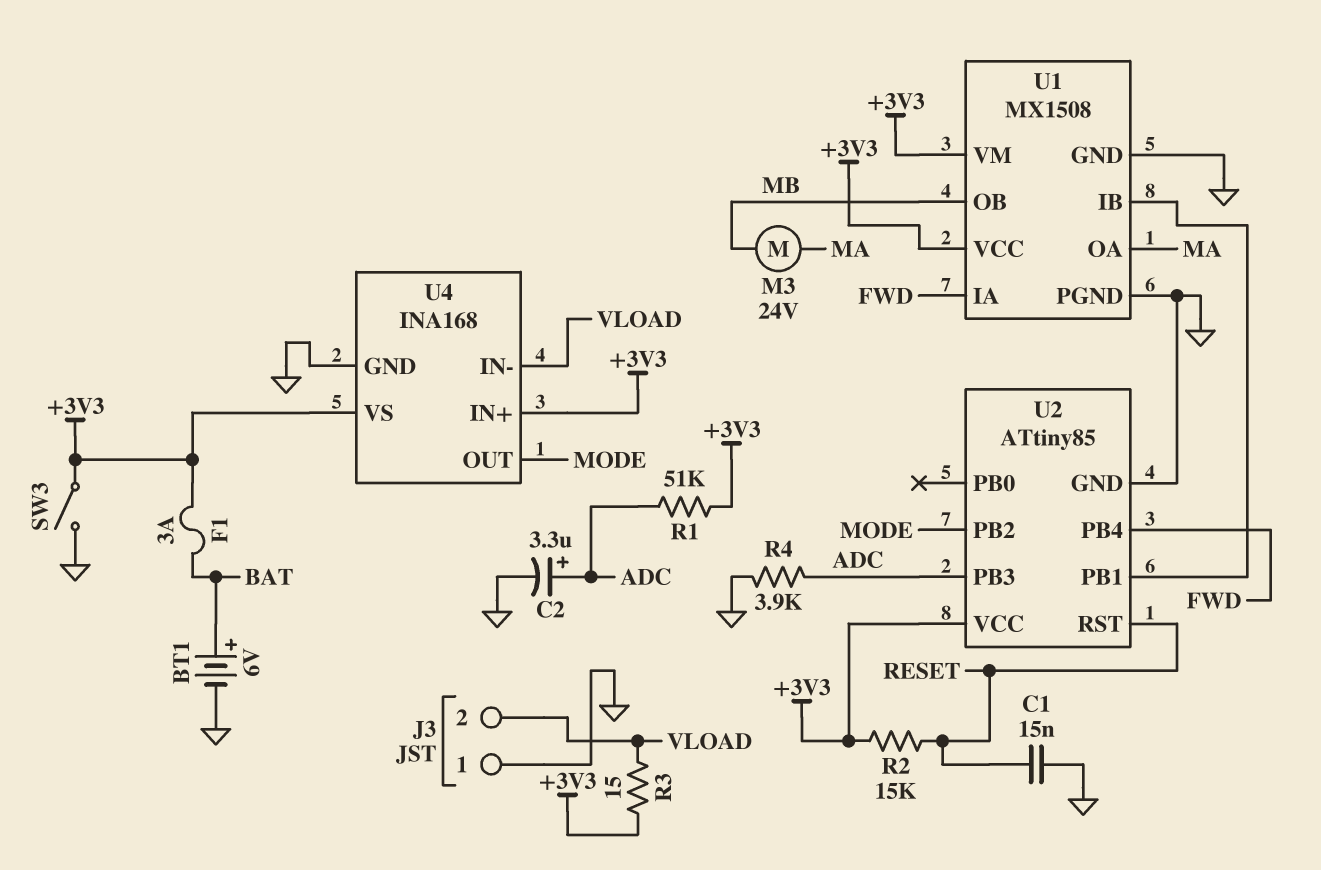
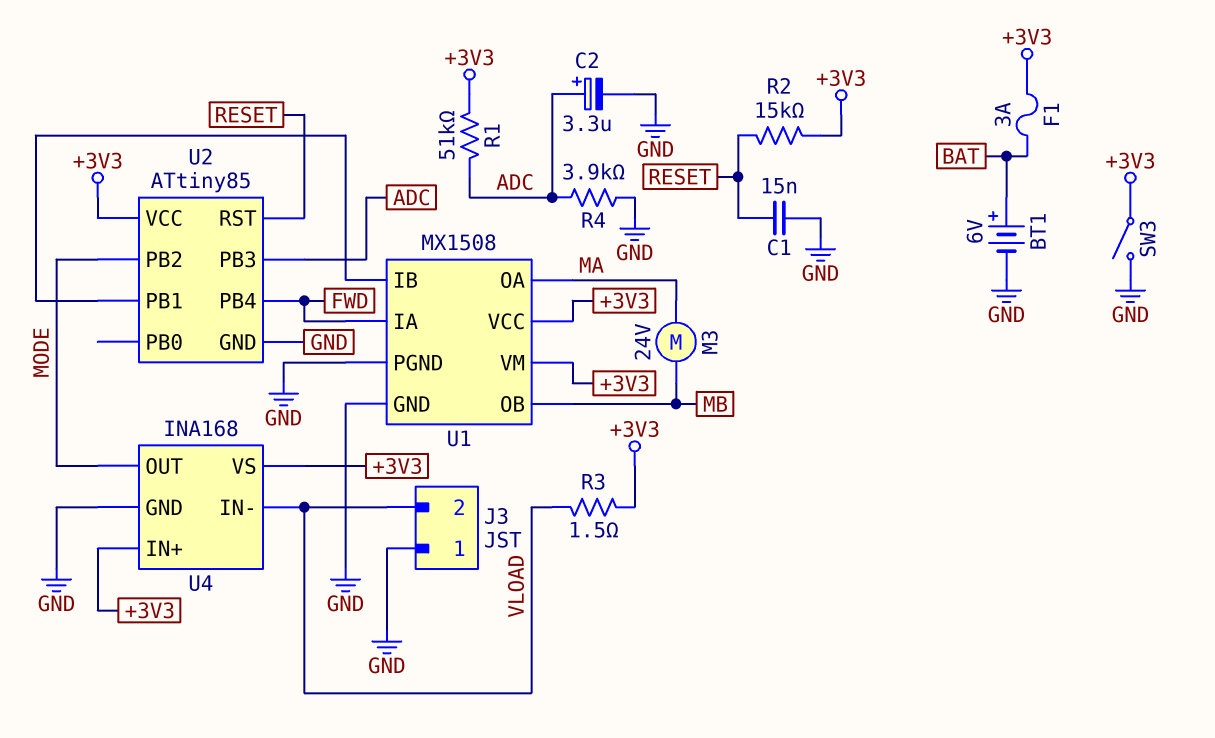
R3: 15 (+3V3, VLOAD) -> 1.5 (+3V3, VLOAD)

